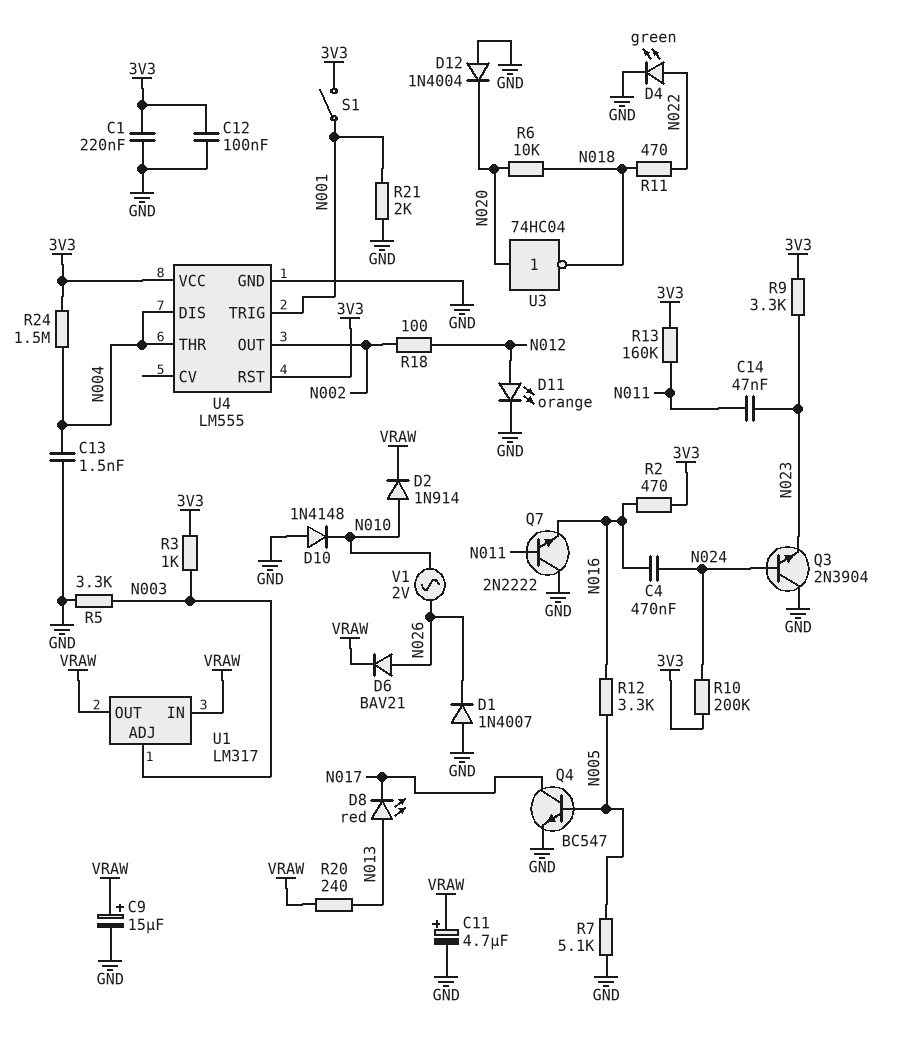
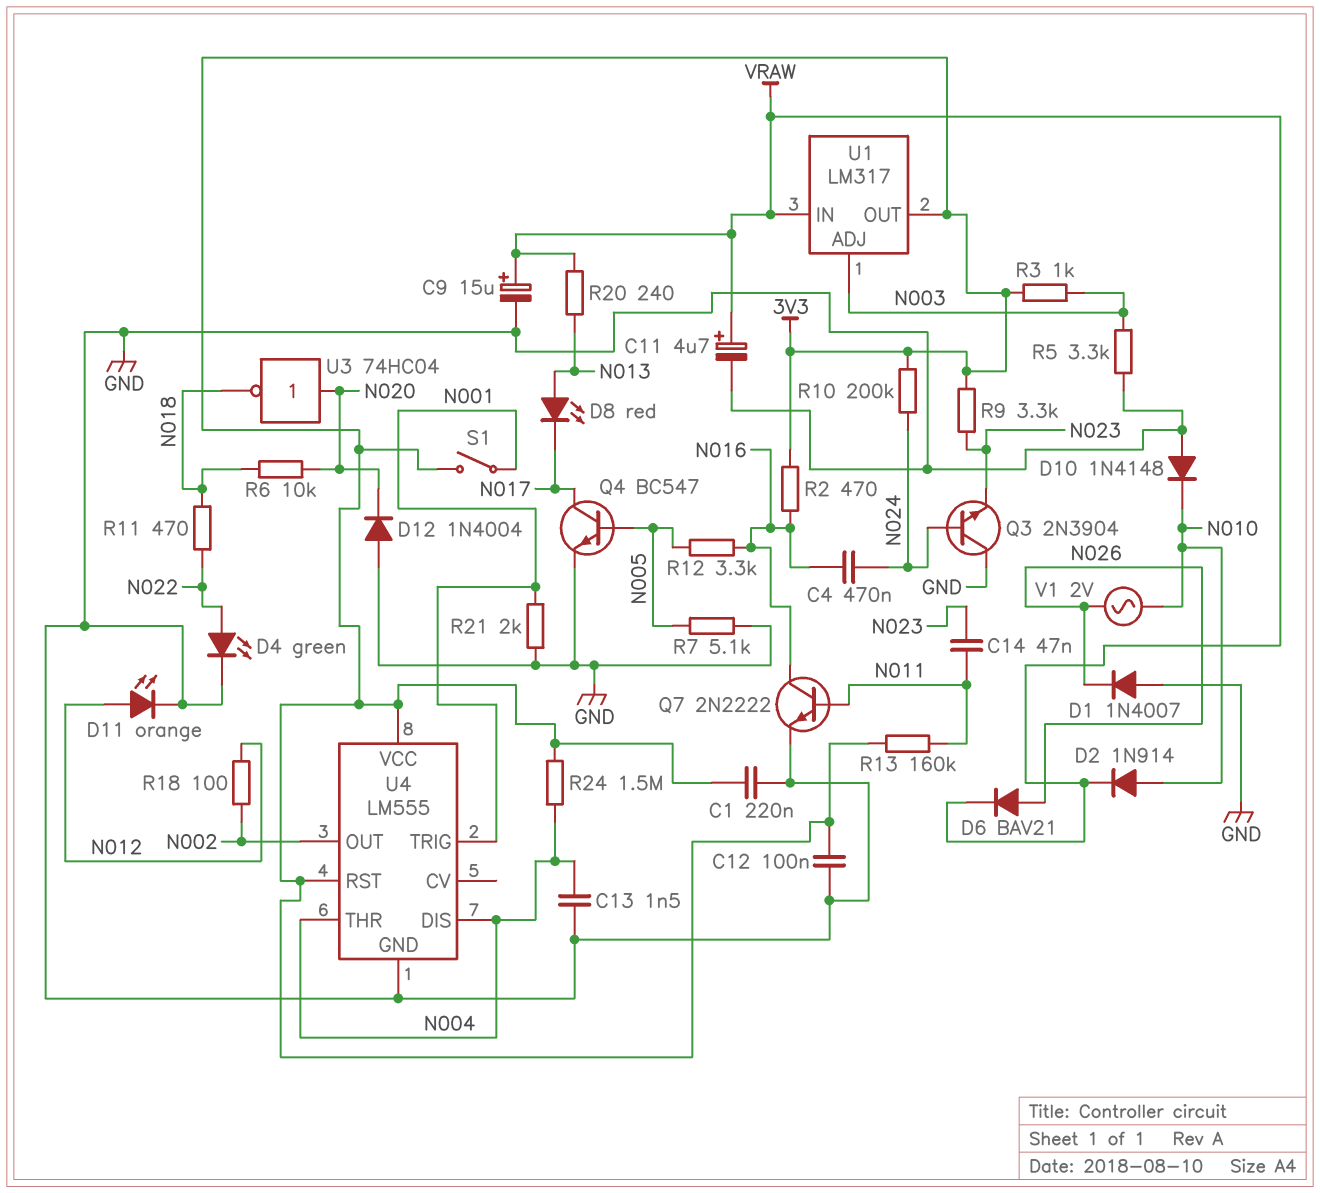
Q7: NPN 2N2222 (B N011, C GND, E N016) -> NPN 2N2222 (B N011, C N016, E GND)
U1 pin OUT: VRAW -> 3V3

